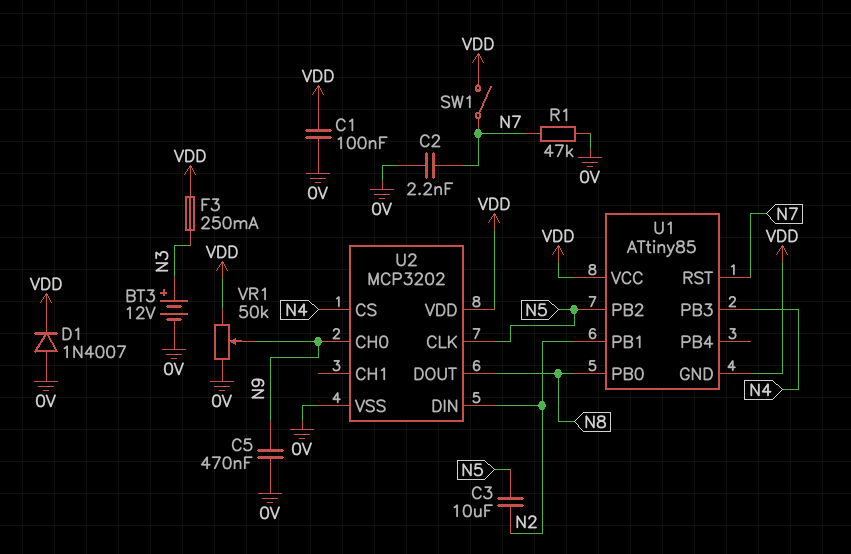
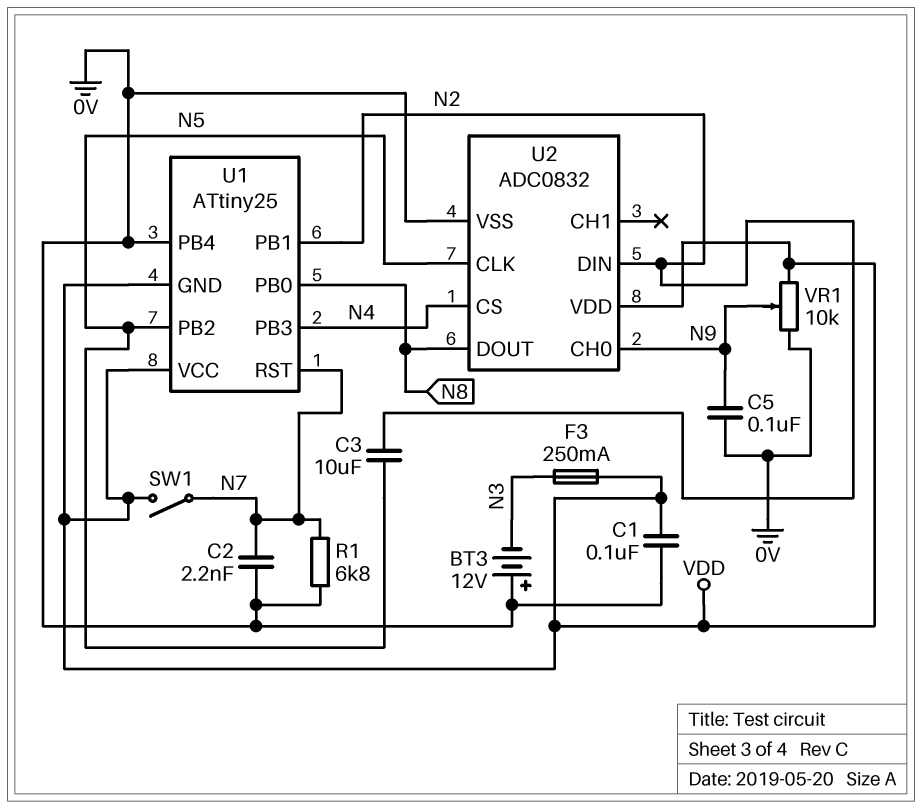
BT3: 12V (plus N3, minus 0V) -> 12V (plus 0V, minus N3)
C5: 470nF (0V, N9) -> 100nF (0V, N9)
D1: diode 1N4007 (A 0V, K VDD) -> none
R1: 47k (0V, N7) -> 6.8k (0V, N7)
U1: ATtiny85 -> ATtiny25
U1 pin PB4: none -> 0V
U2: MCP3202 -> ADC0832
VR1: 50k (0V, VDD, wiper N9) -> 10k (0V, VDD, wiper N9)

